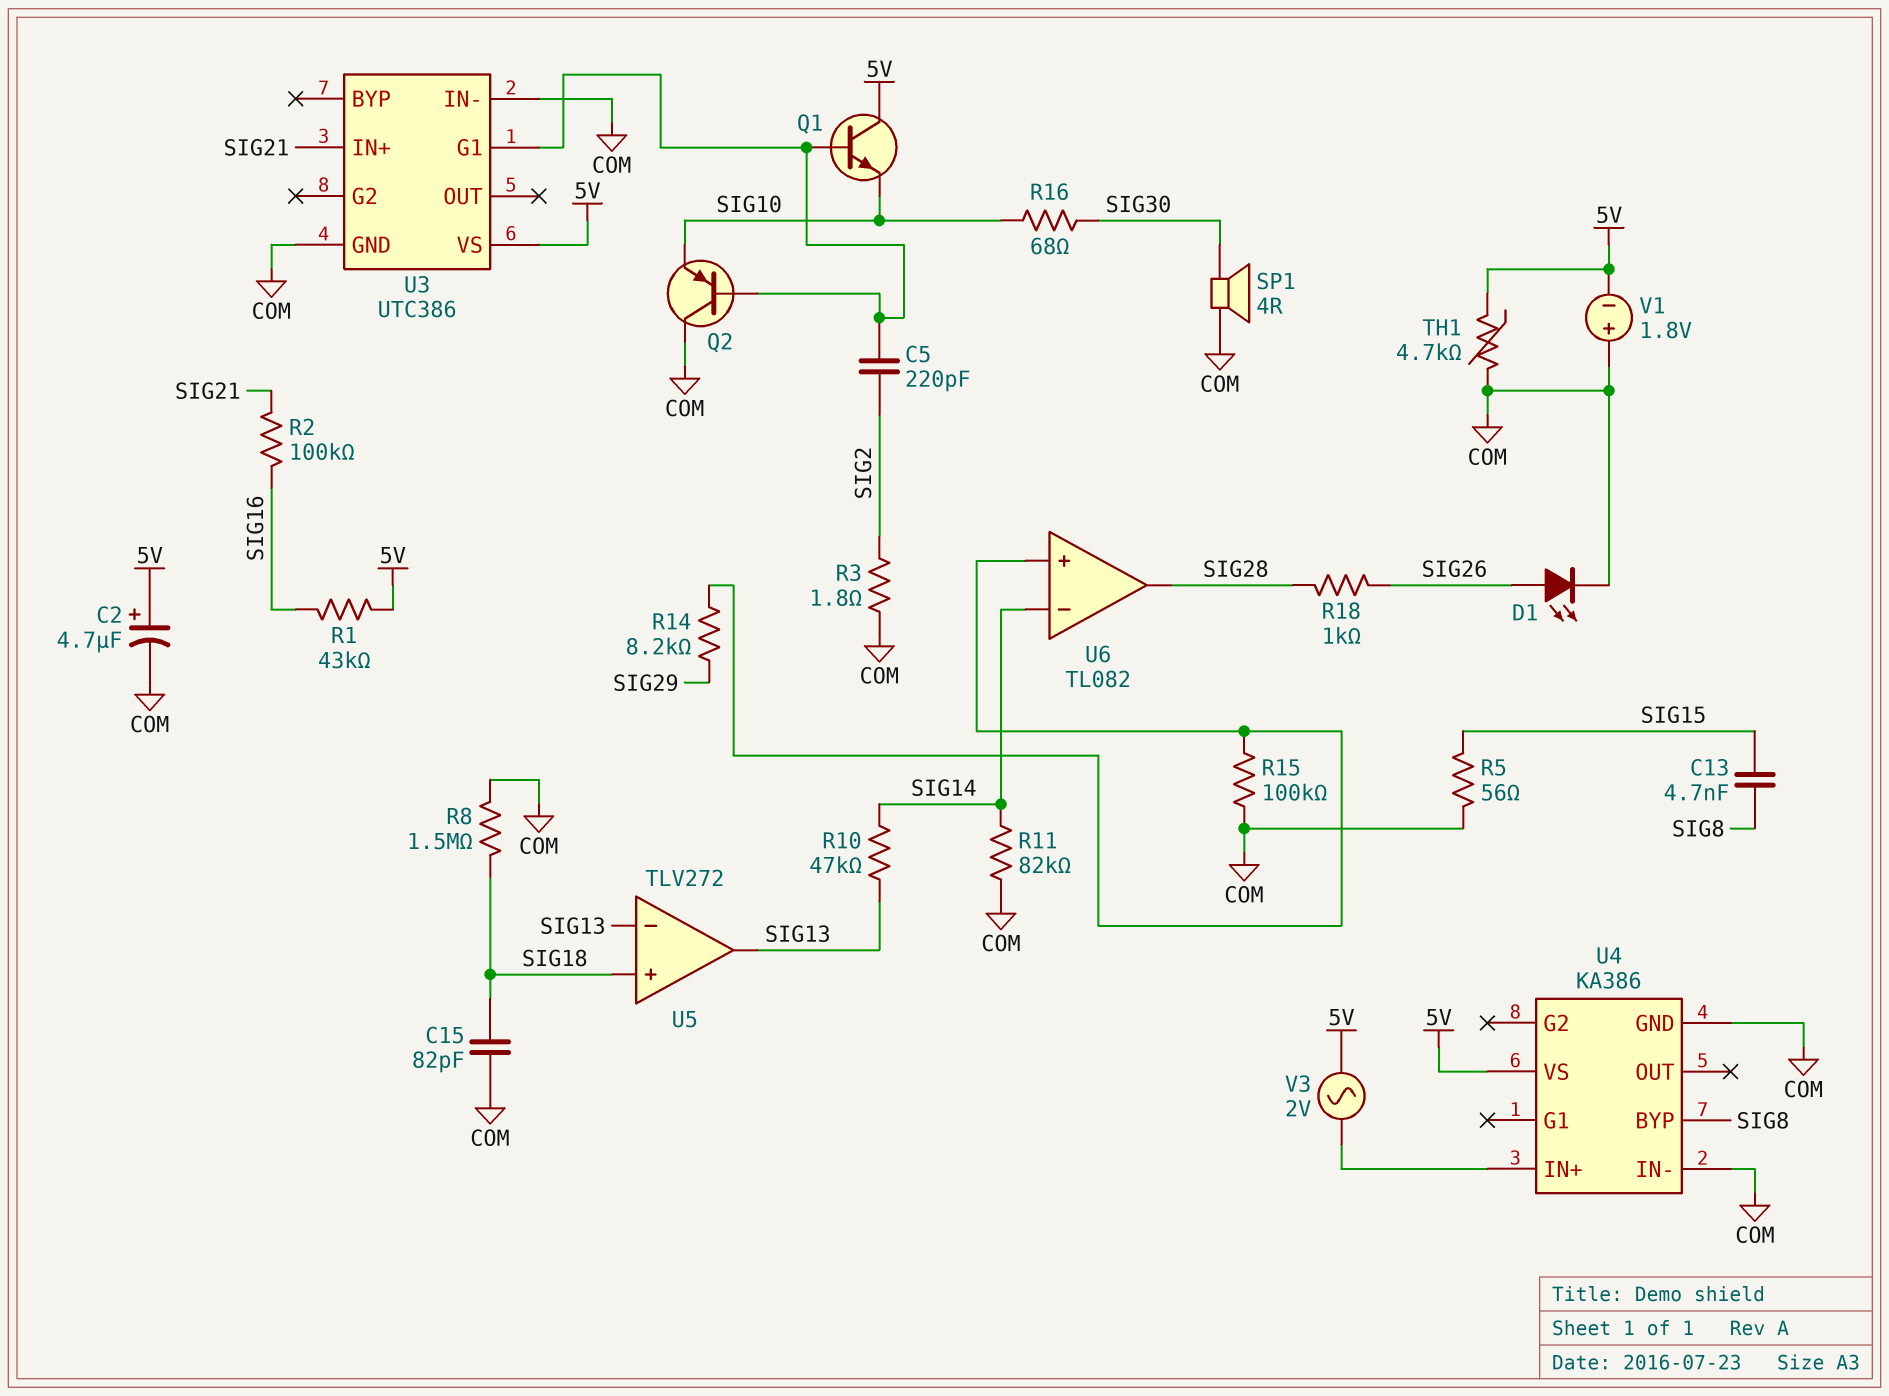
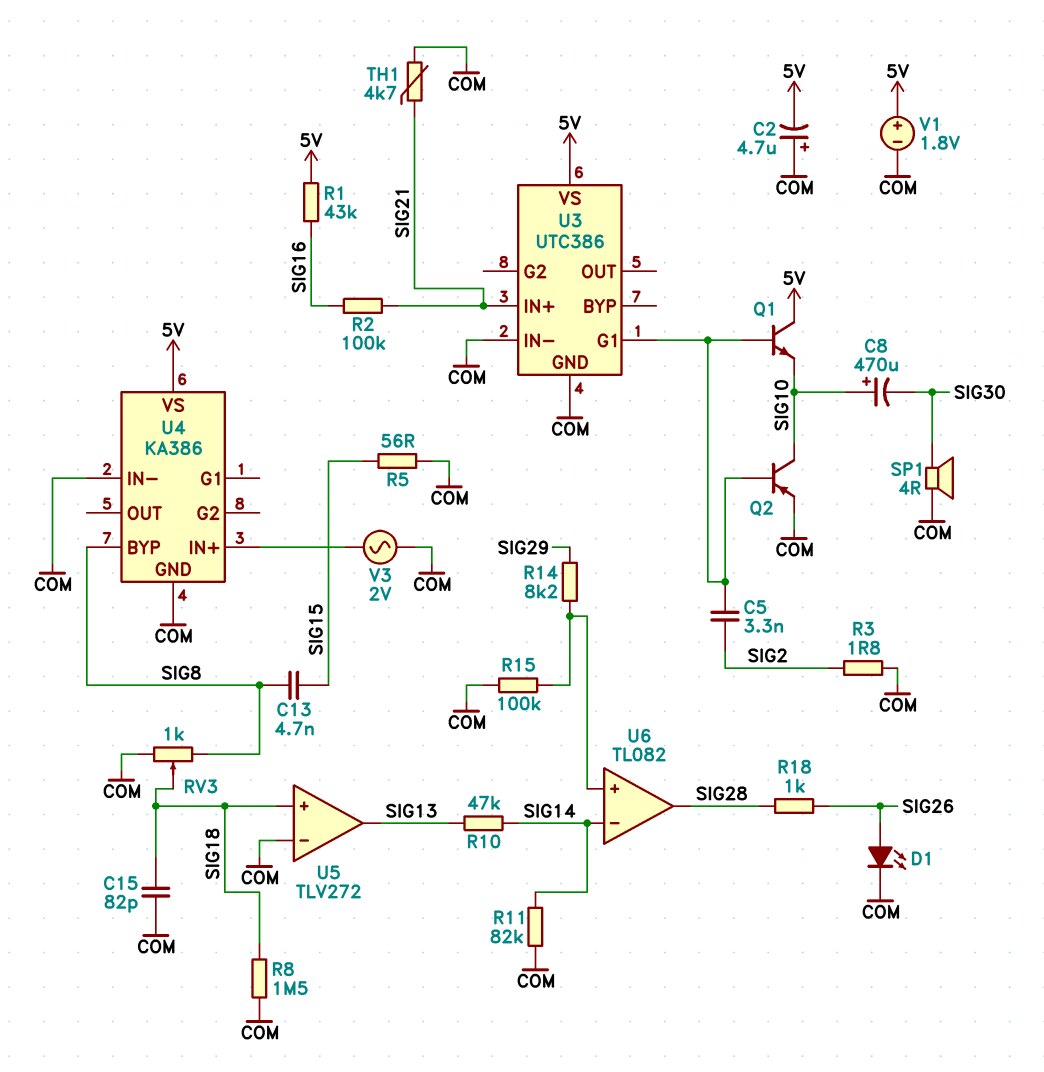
C2: 4.7uF (plus 5V, minus COM) -> 4.7uF (plus COM, minus 5V)
C5: 220pF (SIG2, U3/G1) -> 3.3nF (SIG2, U3/G1)
C8: none -> 470uF (plus SIG10, minus SIG30)
Q2: PNP (B U3/G1, C COM, E SIG10) -> PNP (B U3/G1, C SIG10, E COM)
R16: 68 (SIG10, SIG30) -> none
RV3: none -> 1k (COM, SIG8, wiper SIG18)
TH1: 4.7k (5V, COM) -> 4.7k (COM, SIG21)
U5 pin in-: SIG13 -> COM
V1: 1.8V (plus COM, minus 5V) -> 1.8V (plus 5V, minus COM)
V3: AC 2V (5V, U4/IN+) -> AC 2V (COM, U4/IN+)

